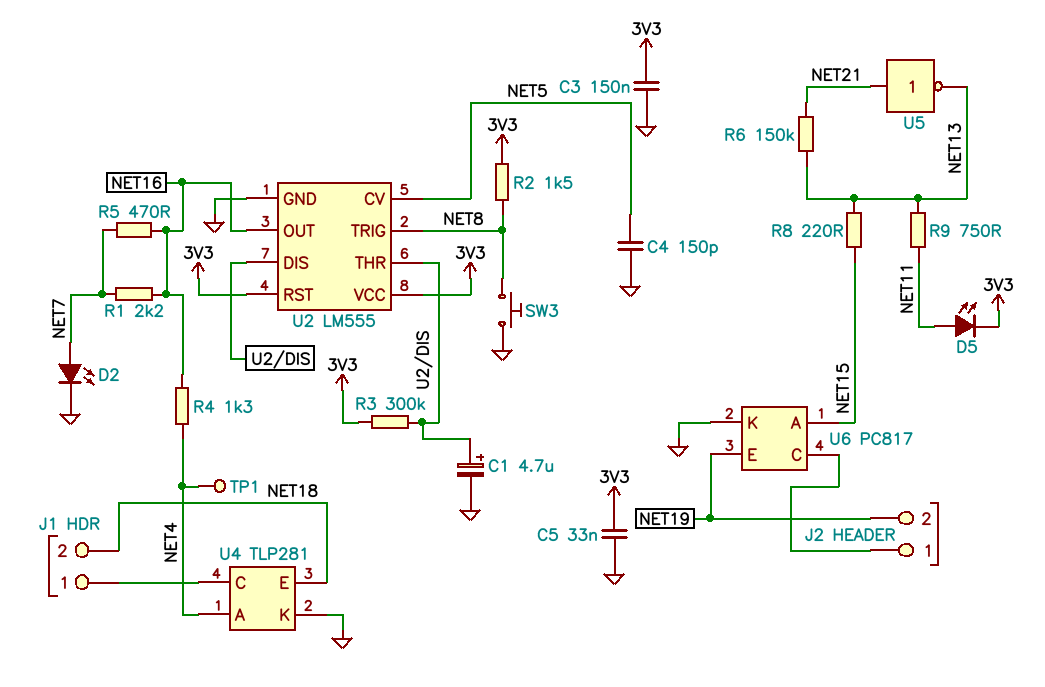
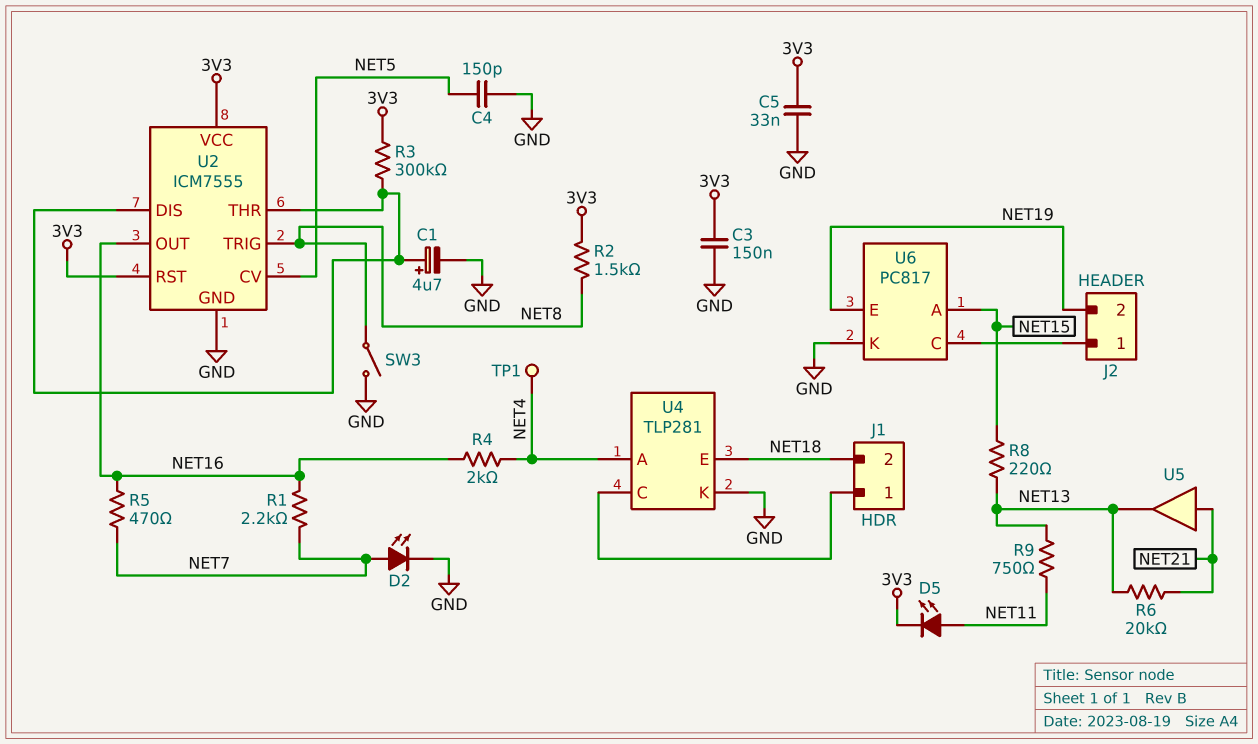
R4: 1.3k (NET4, NET16) -> 2k (NET4, NET16)
R6: 150k (NET13, NET21) -> 20k (NET13, NET21)
SW3: button (GND, NET8) -> switch (GND, NET8)
U2: LM555 -> ICM7555
U5: NOT (in NET21, out NET13) -> buffer (in NET21, out NET13)

